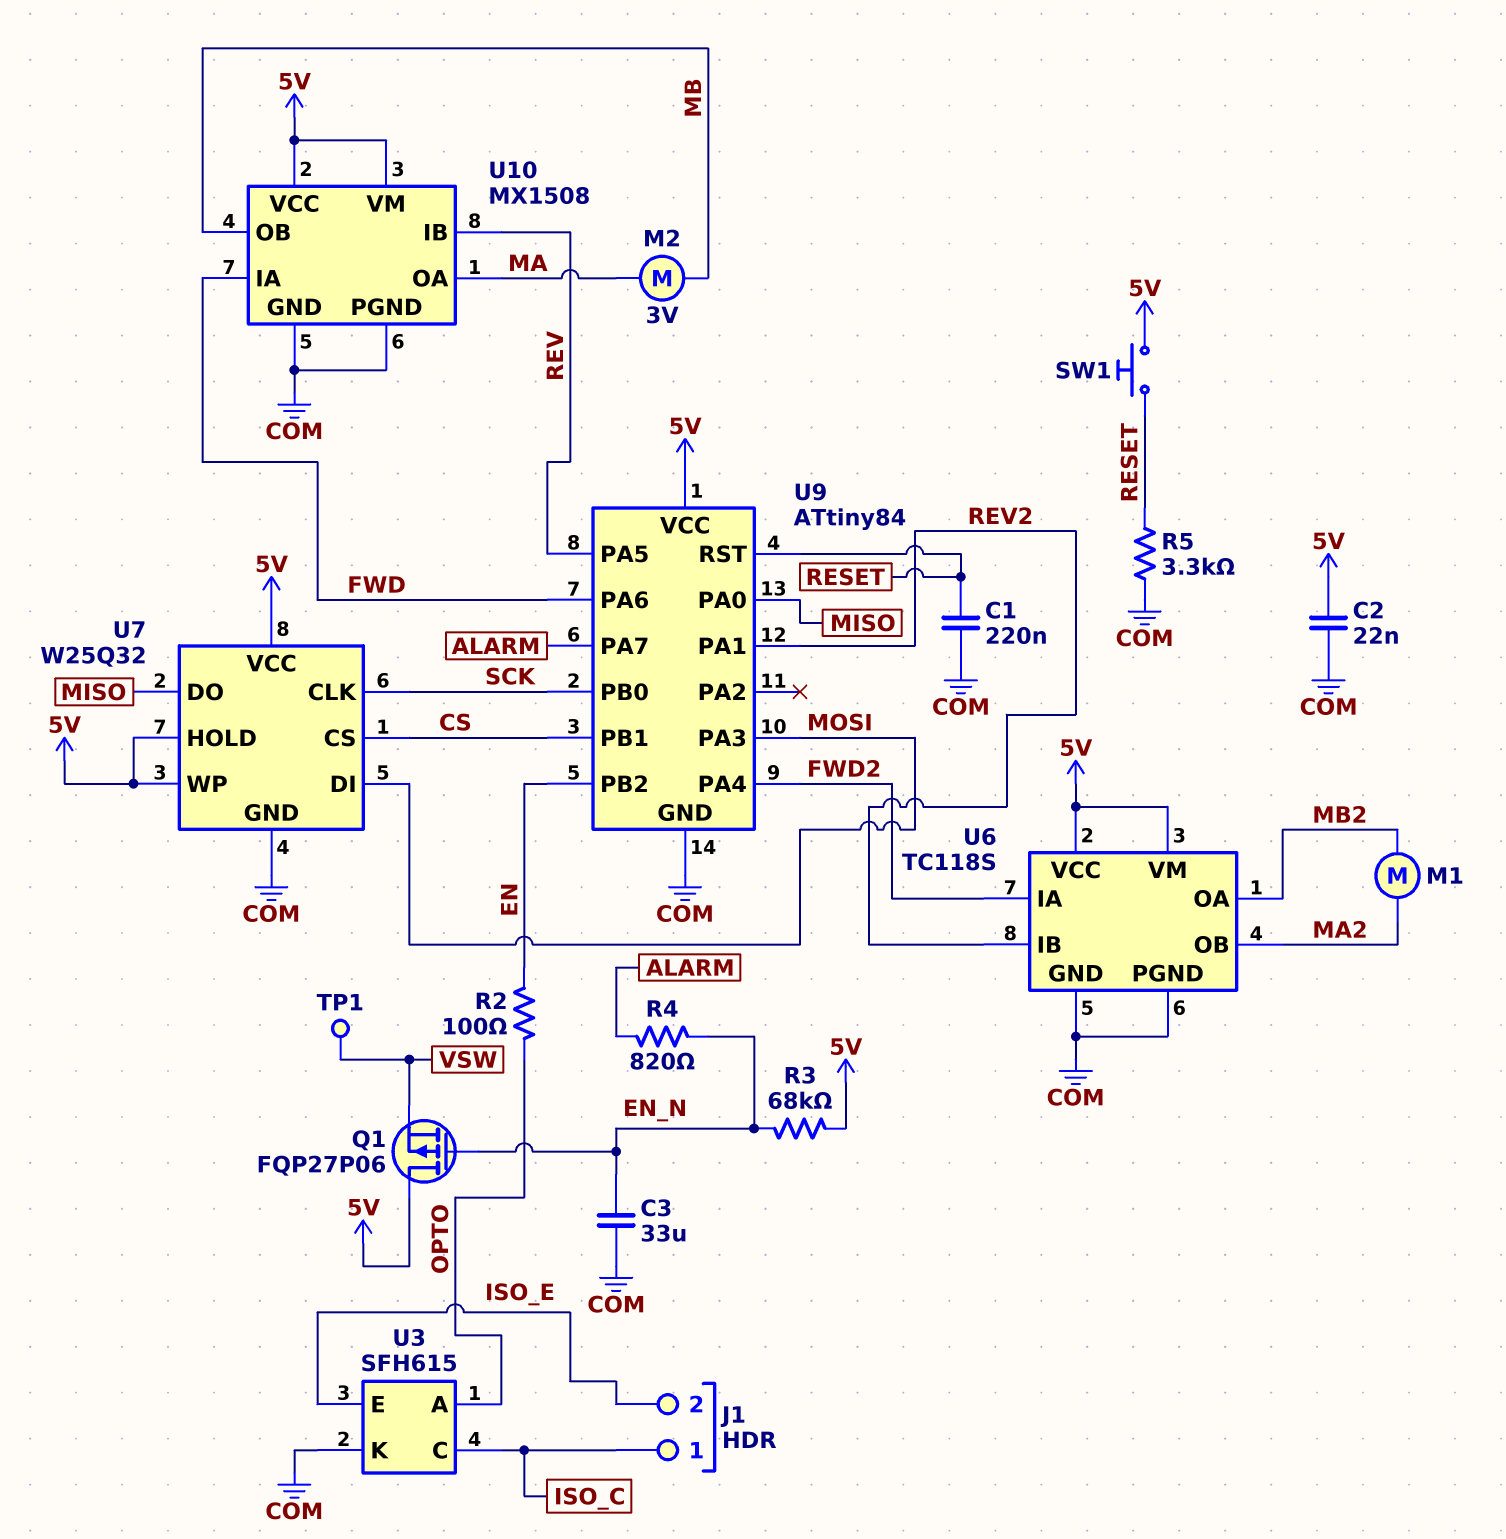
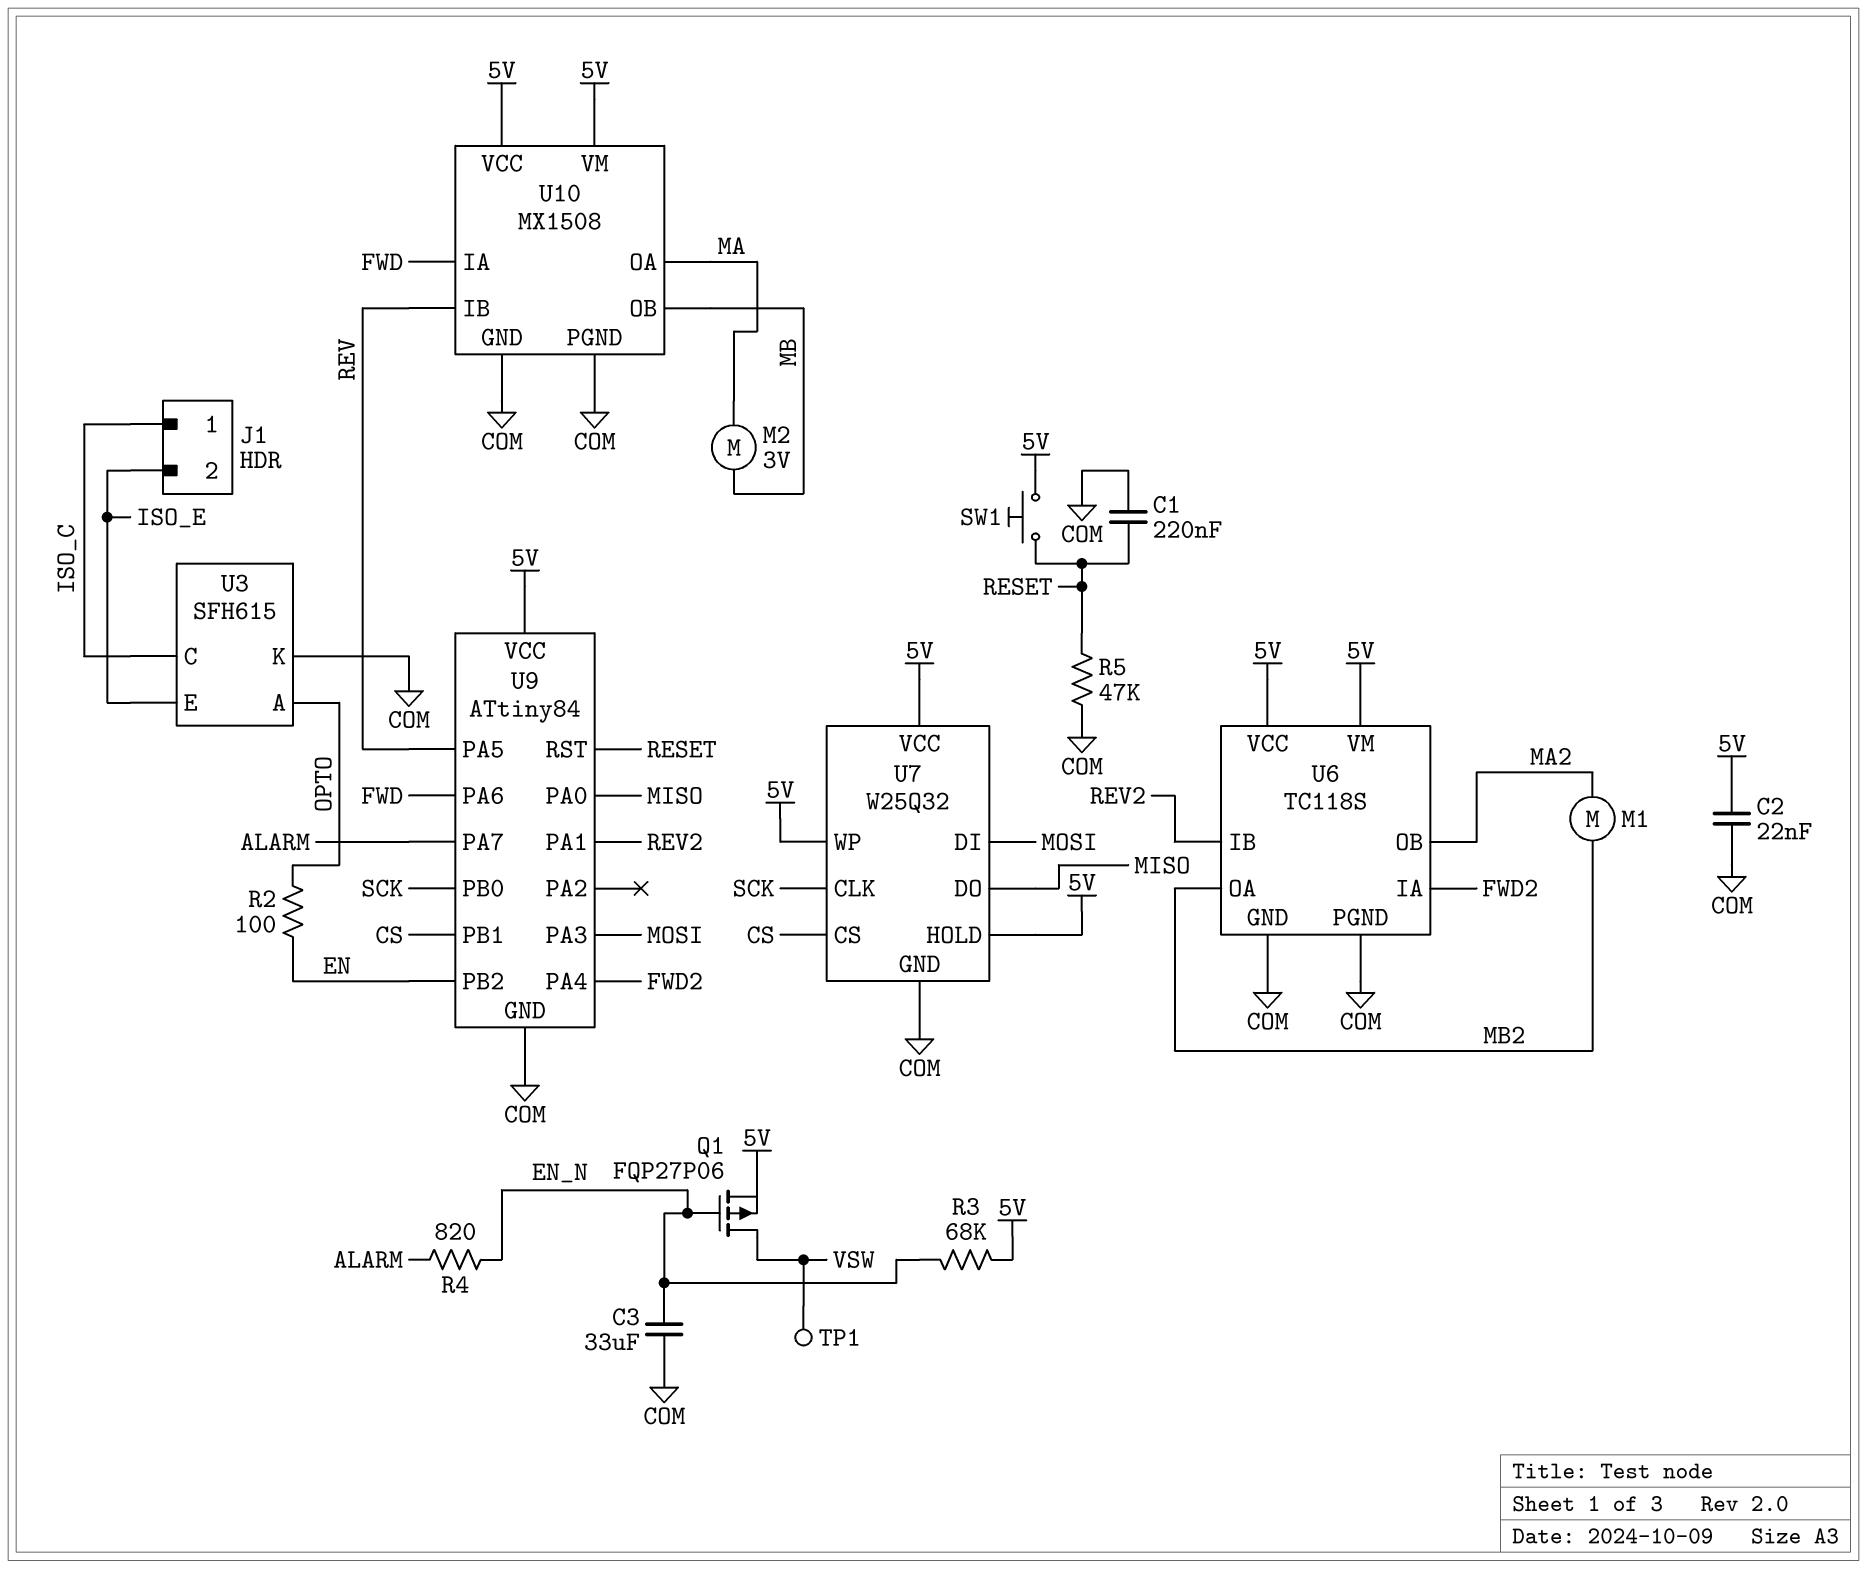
Q1: PMOS FQP27P06 (G EN_N, D 5V, S VSW) -> PMOS FQP27P06 (G EN_N, D VSW, S 5V)
R5: 3.3k (COM, RESET) -> 47k (COM, RESET)

